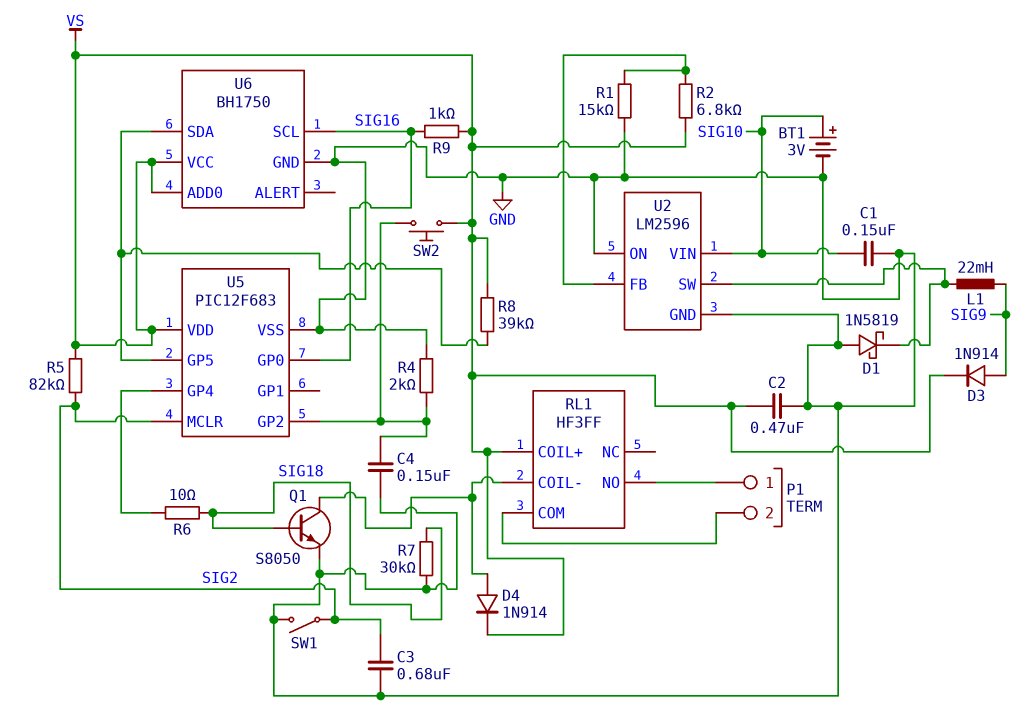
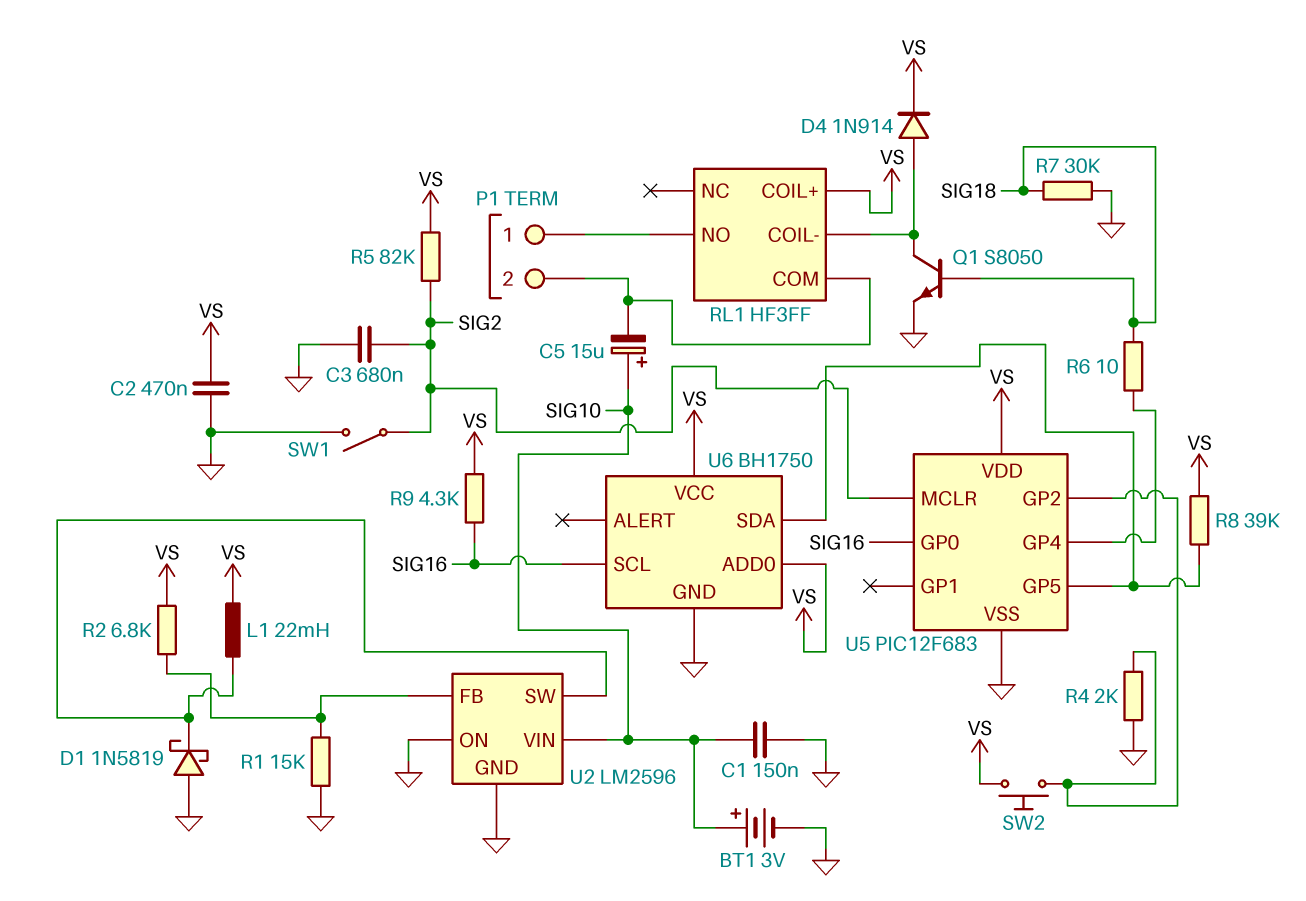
C4: 150nF (GND, U5/GP2) -> none
C5: none -> 15uF (plus SIG10, minus P1/2)
D3: diode 1N914 (A SIG9, K VS) -> none
L1: 22mH (SIG9, U2/SW) -> 22mH (U2/SW, VS)
R9: 1k (SIG16, VS) -> 4.3k (SIG16, VS)

